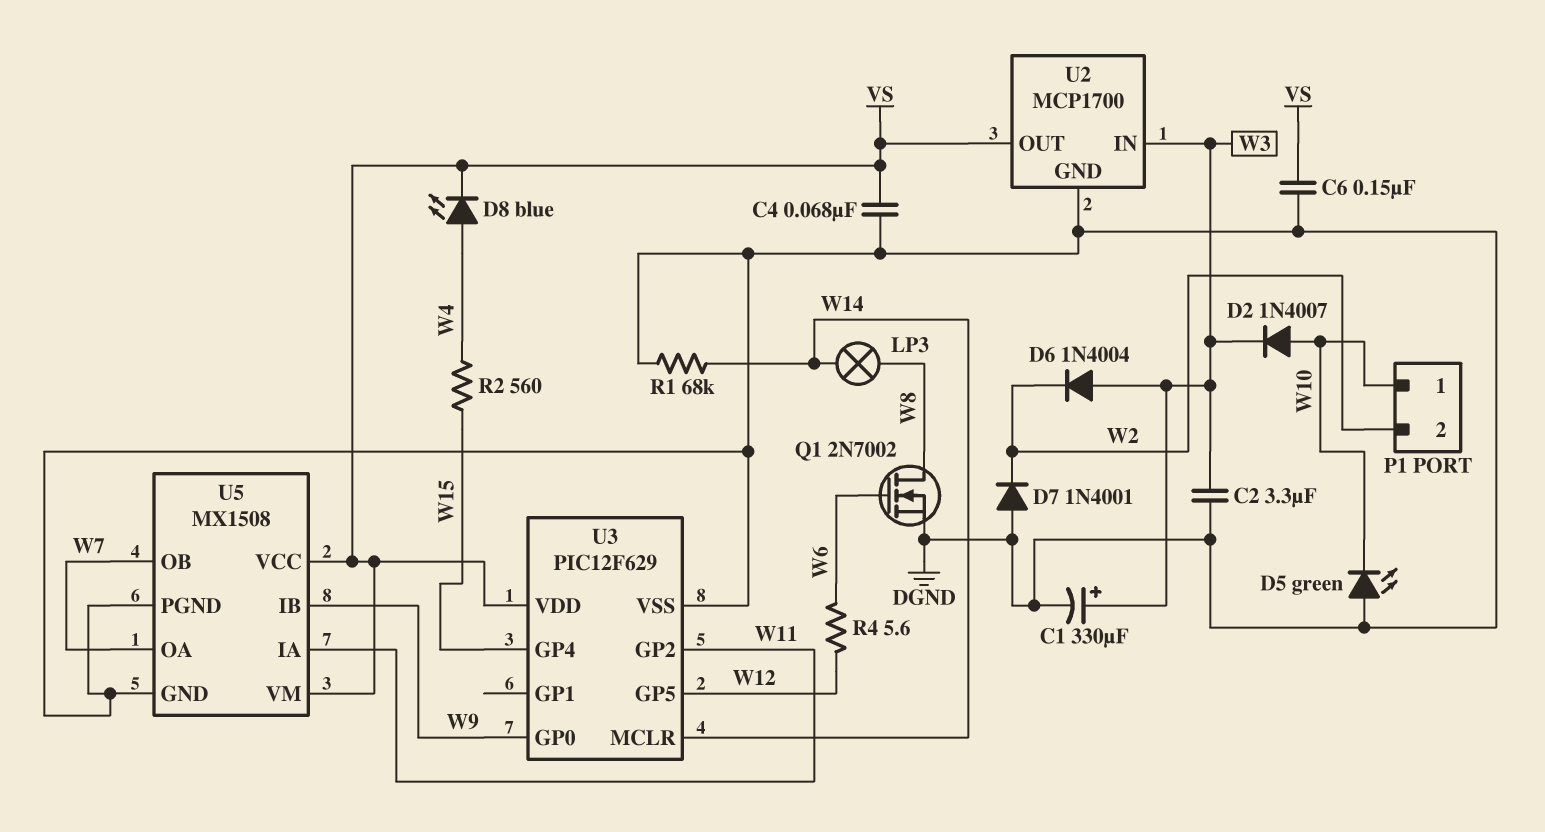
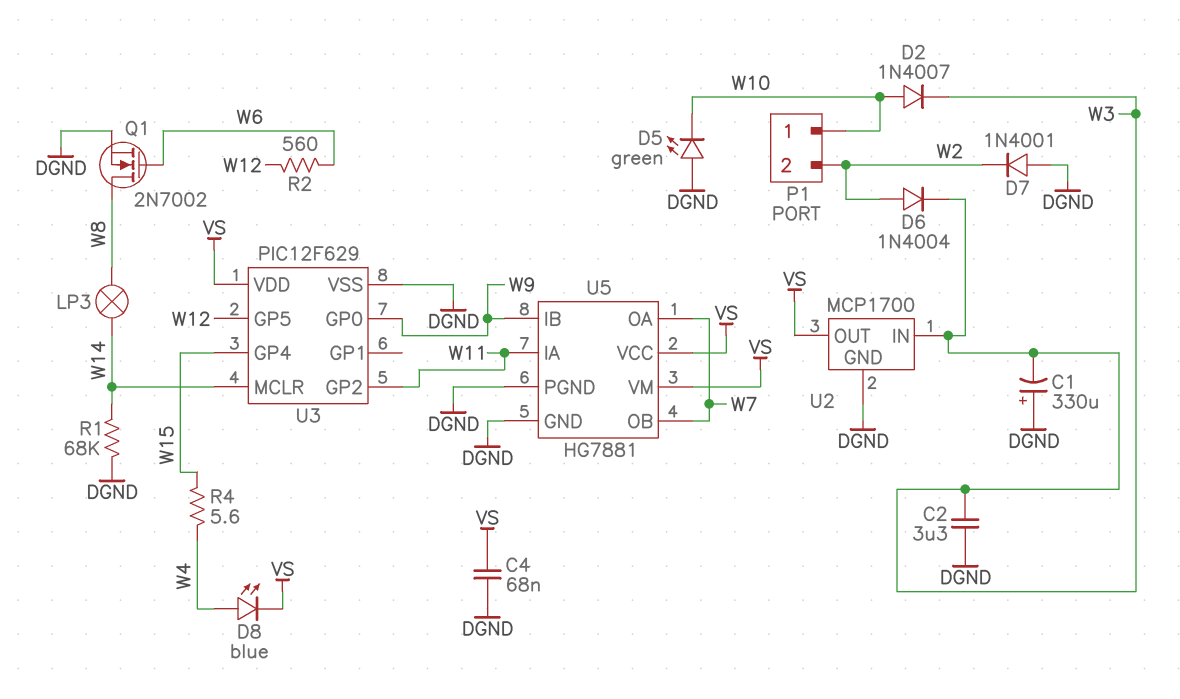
C1: 330uF (plus W3, minus DGND) -> 330uF (plus DGND, minus W3)
C6: 150nF (DGND, VS) -> none
D6: diode 1N4004 (A W3, K W2) -> diode 1N4004 (A W2, K W3)
R2: 560 (W4, W15) -> 560 (W6, W12)
R4: 5.6 (W6, W12) -> 5.6 (W4, W15)
U5: MX1508 -> HG7881

